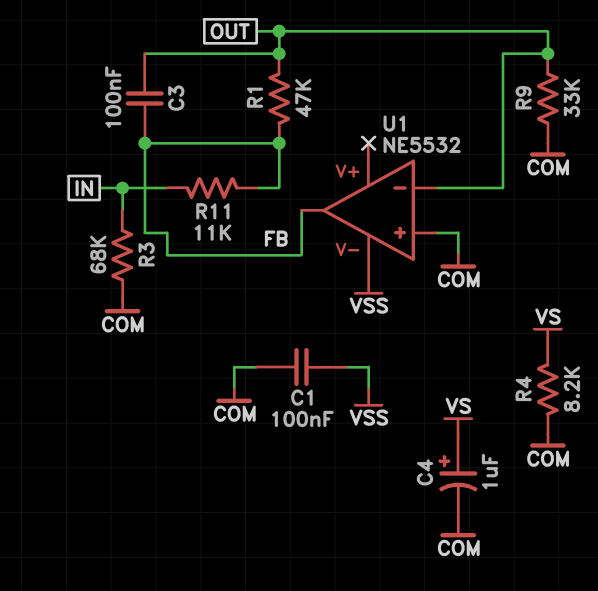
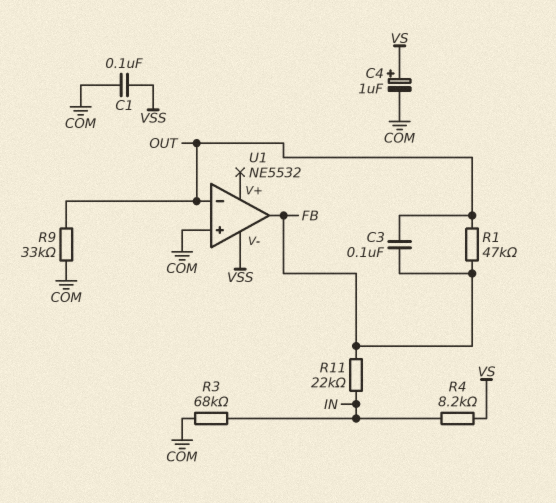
R4: 8.2k (COM, VS) -> 8.2k (IN, VS)
R11: 11k (FB, IN) -> 22k (FB, IN)

